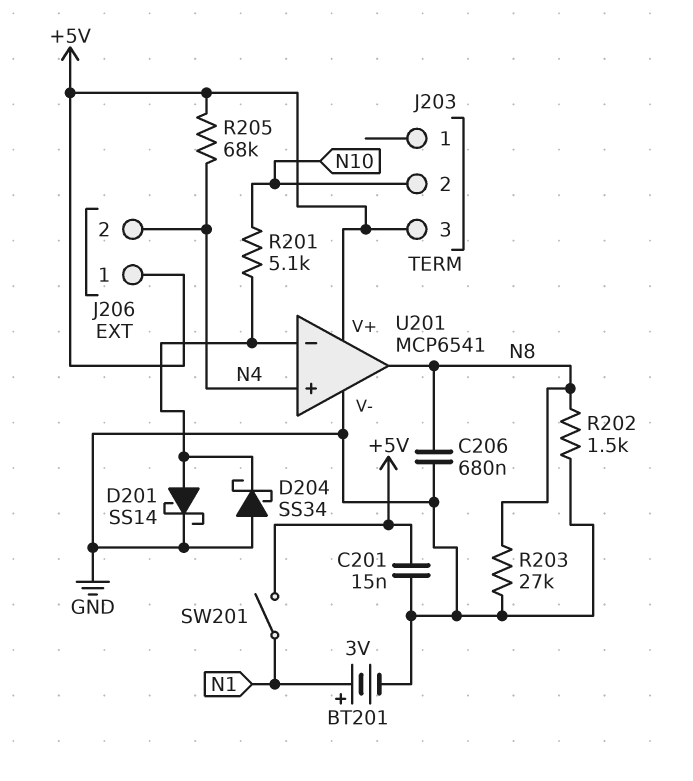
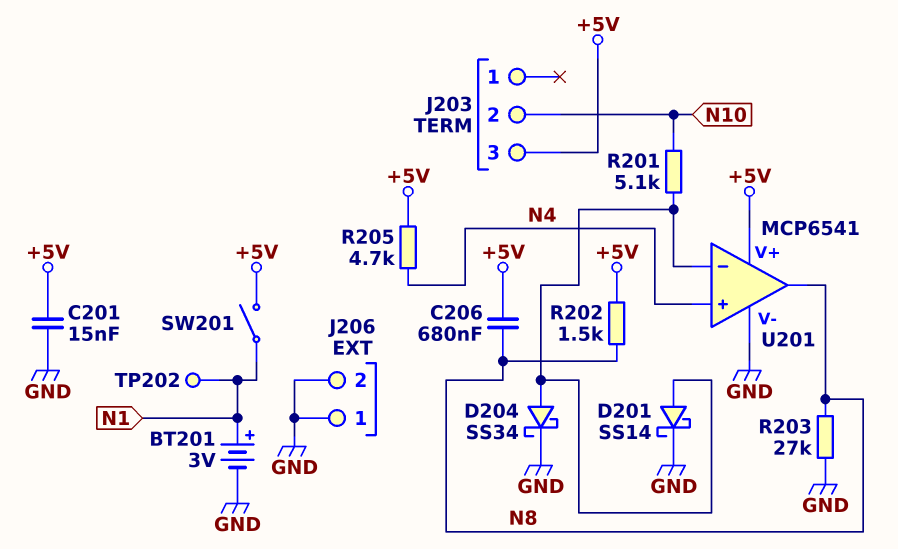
C206: 680nF (GND, N8) -> 680nF (+5V, N8)
D204: schottky SS34 (A GND, K U201/in-) -> schottky SS34 (A U201/in-, K GND)
J206 pin 1: +5V -> GND
J206 pin 2: N4 -> GND
R202: 1.5k (GND, N8) -> 1.5k (+5V, N8)
R205: 68k (+5V, N4) -> 4.7k (+5V, N4)
TP202: none -> test point (N1)

